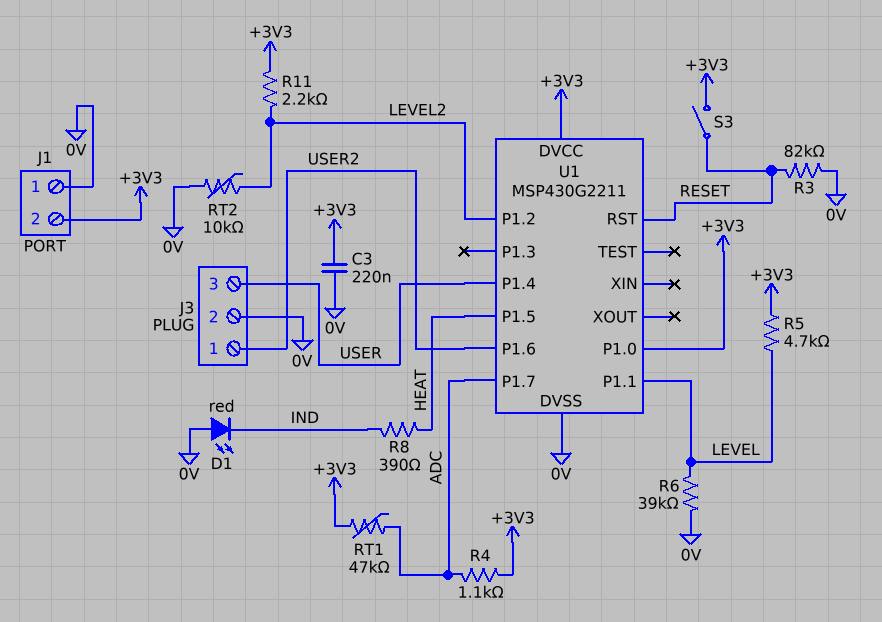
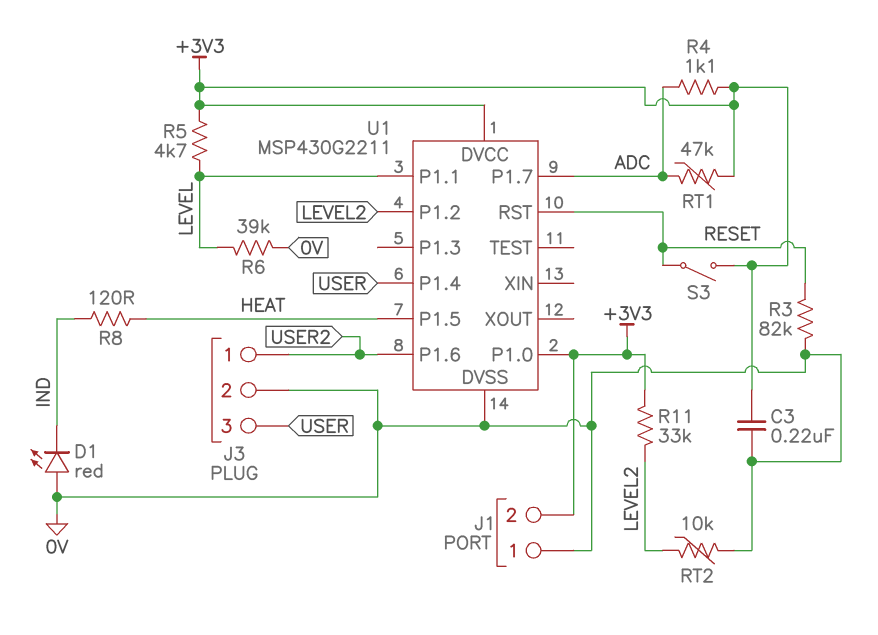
R8: 390 (HEAT, IND) -> 120 (HEAT, IND)
R11: 2.2k (+3V3, LEVEL2) -> 33k (+3V3, LEVEL2)

